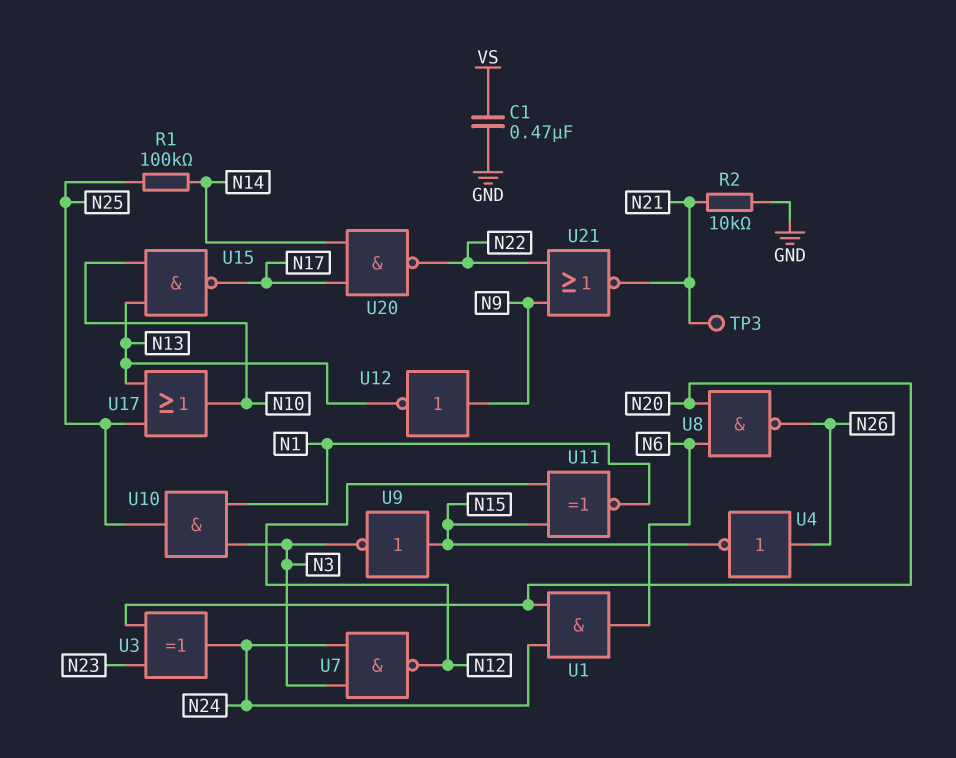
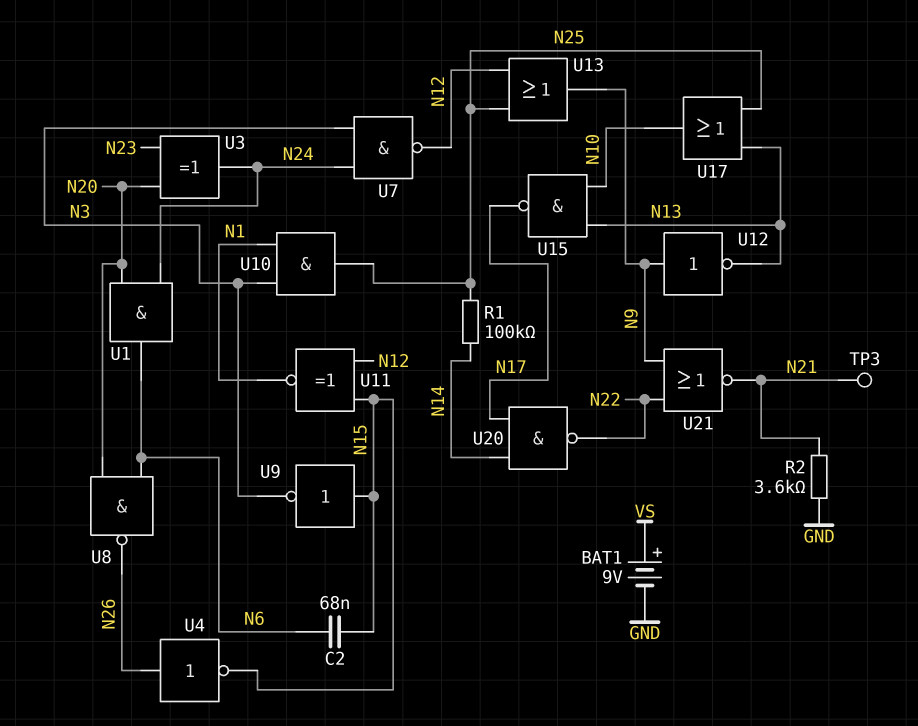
BAT1: none -> 9V (plus VS, minus GND)
C1: 470nF (GND, VS) -> none
C2: none -> 68nF (N6, N15)
R2: 10k (GND, N21) -> 3.6k (GND, N21)
U13: none -> OR (in N12, in N25, out N9)

